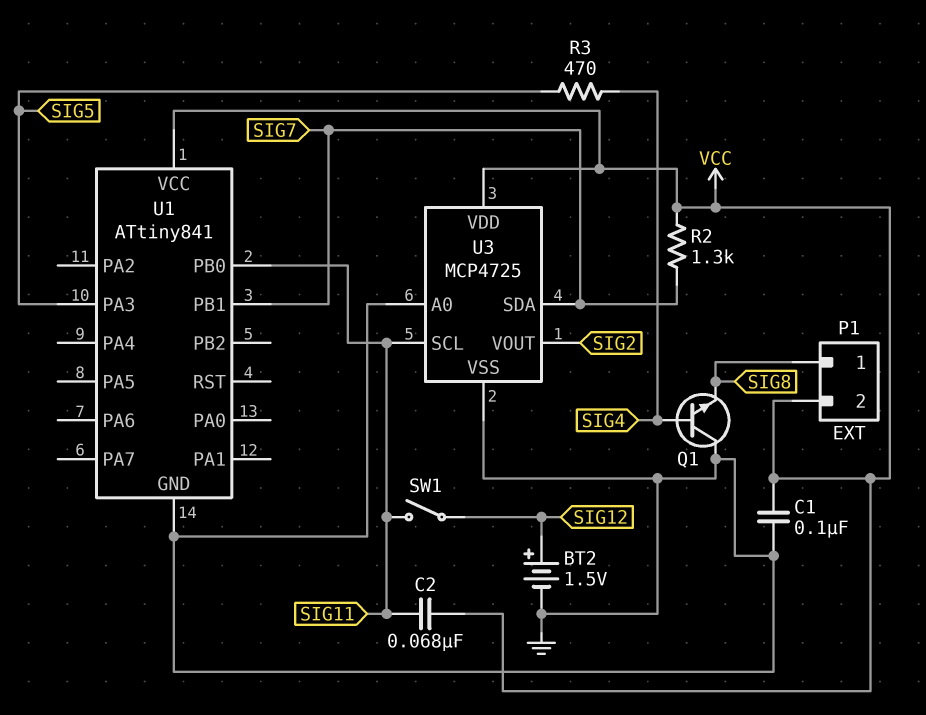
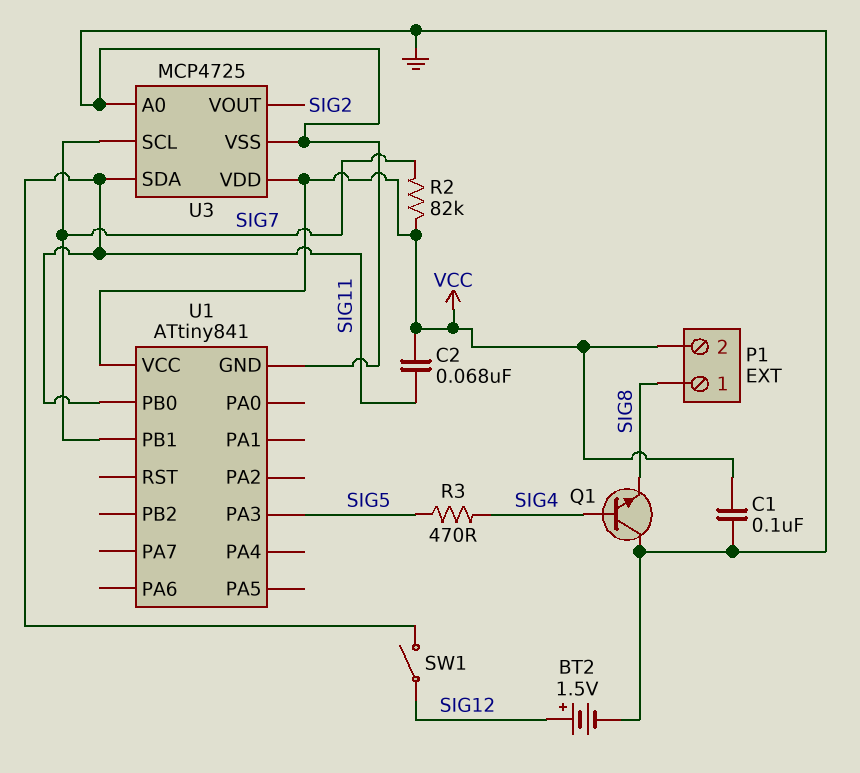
R2: 1.3k (SIG7, VCC) -> 82k (SIG7, VCC)
U3 pin SCL: SIG11 -> SIG7
U3 pin SDA: SIG7 -> SIG11

